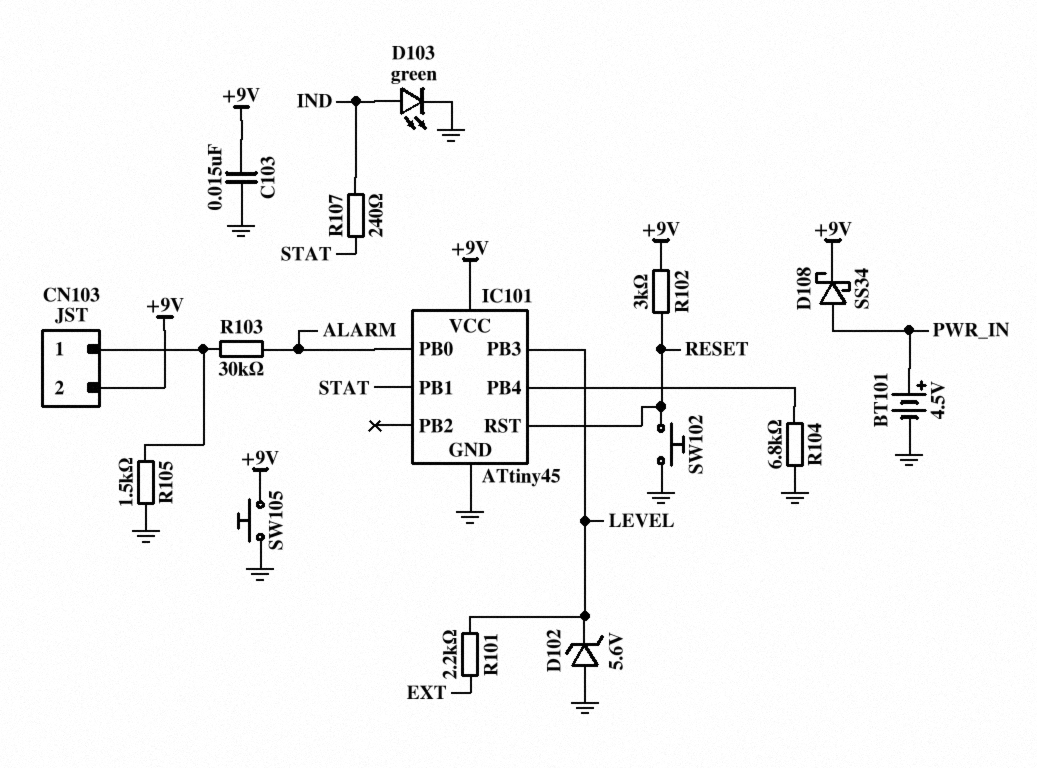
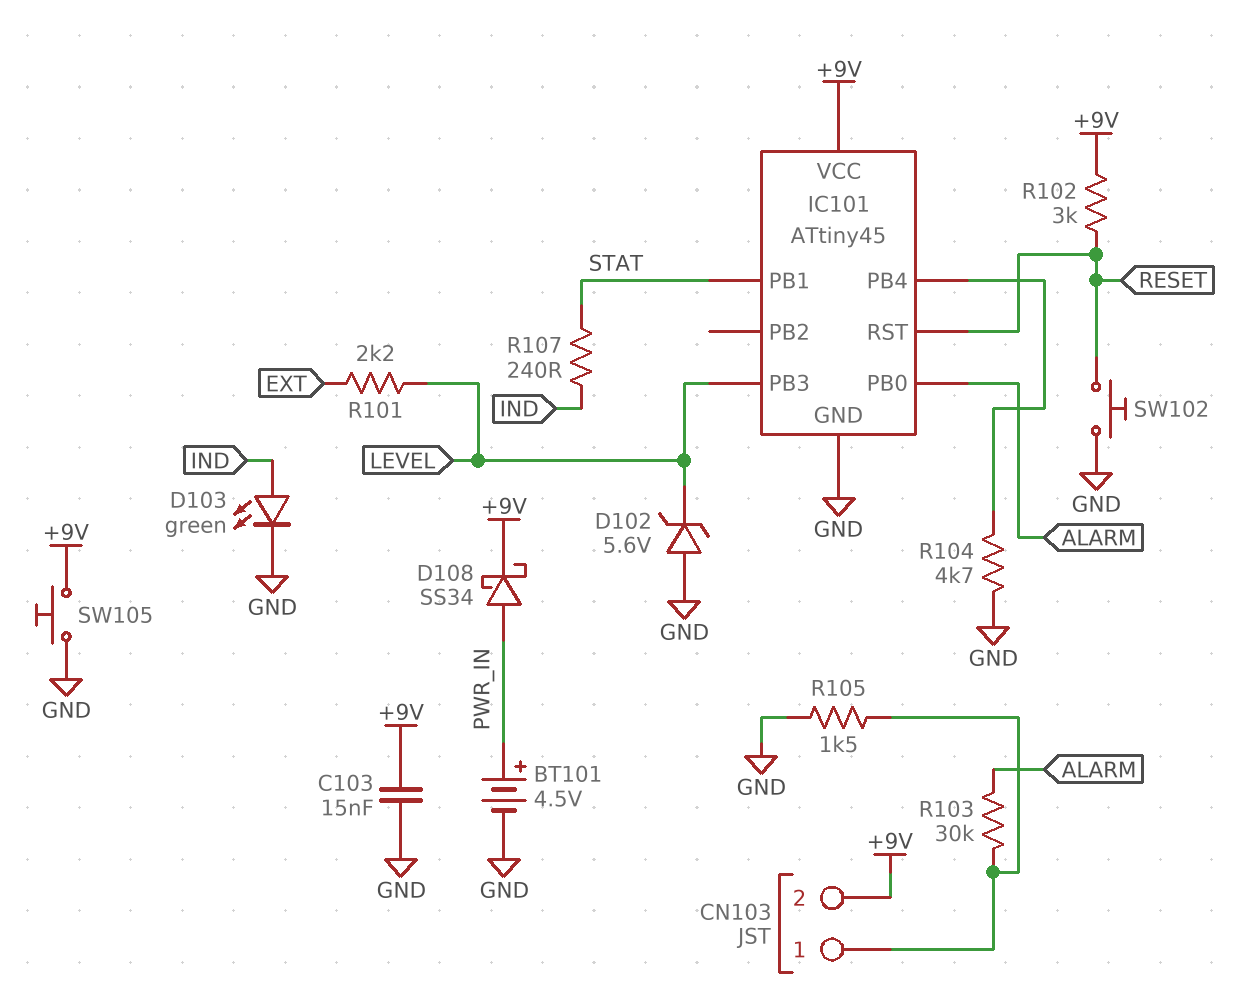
R104: 6.8k (GND, IC101/PB4) -> 4.7k (GND, IC101/PB4)

